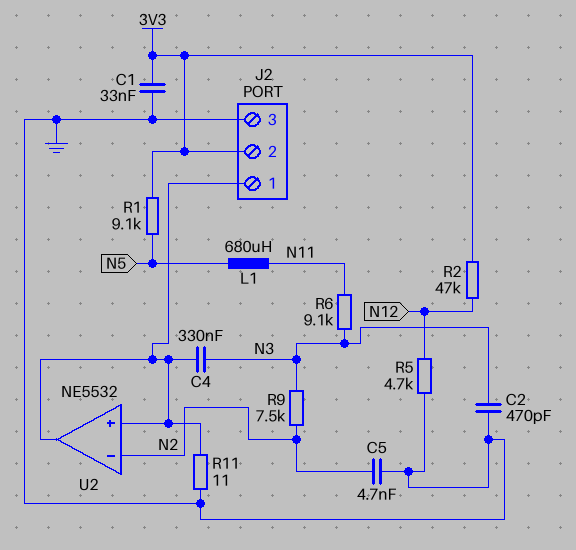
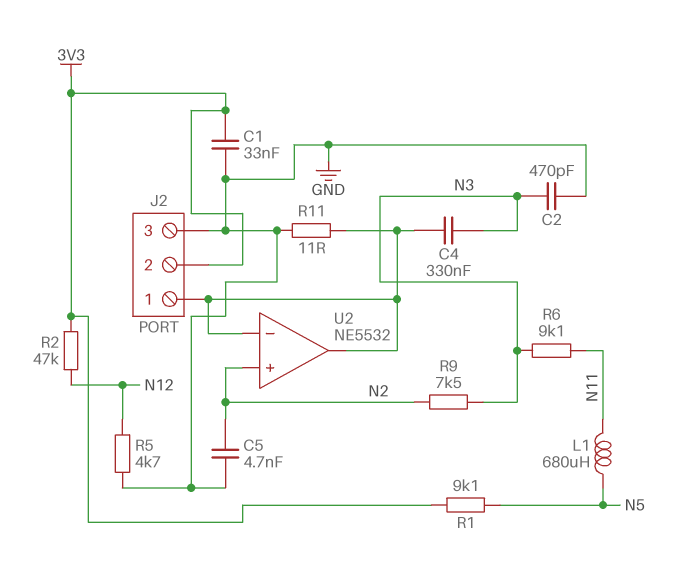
U2 pin in+: J2/1 -> N2
U2 pin in-: N2 -> J2/1

